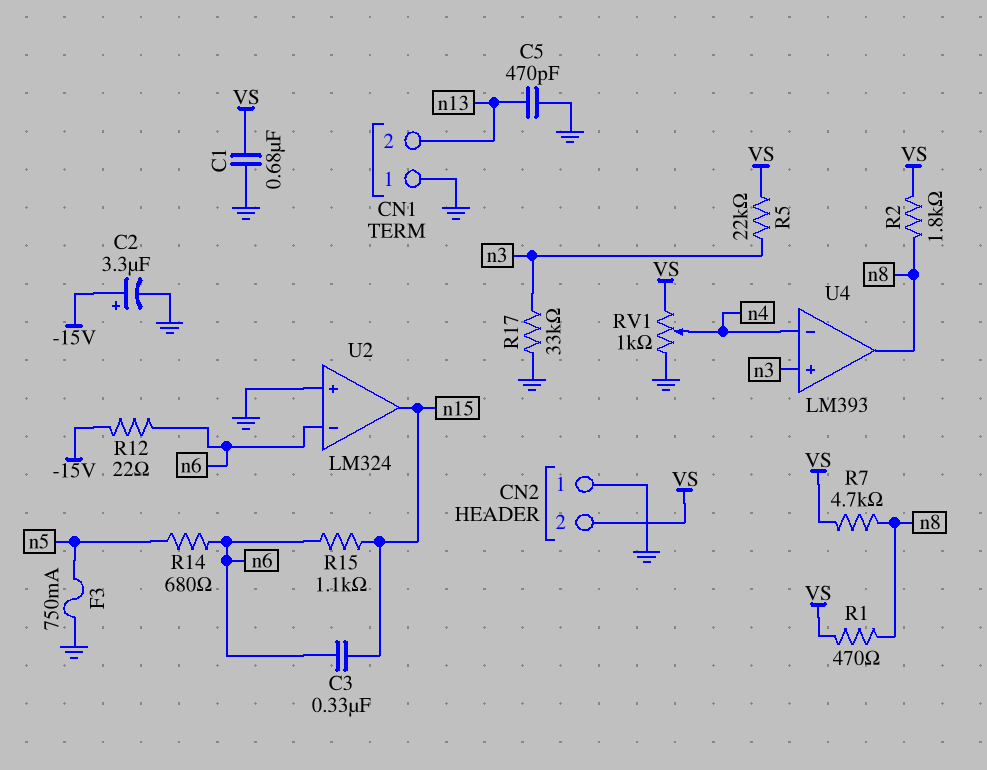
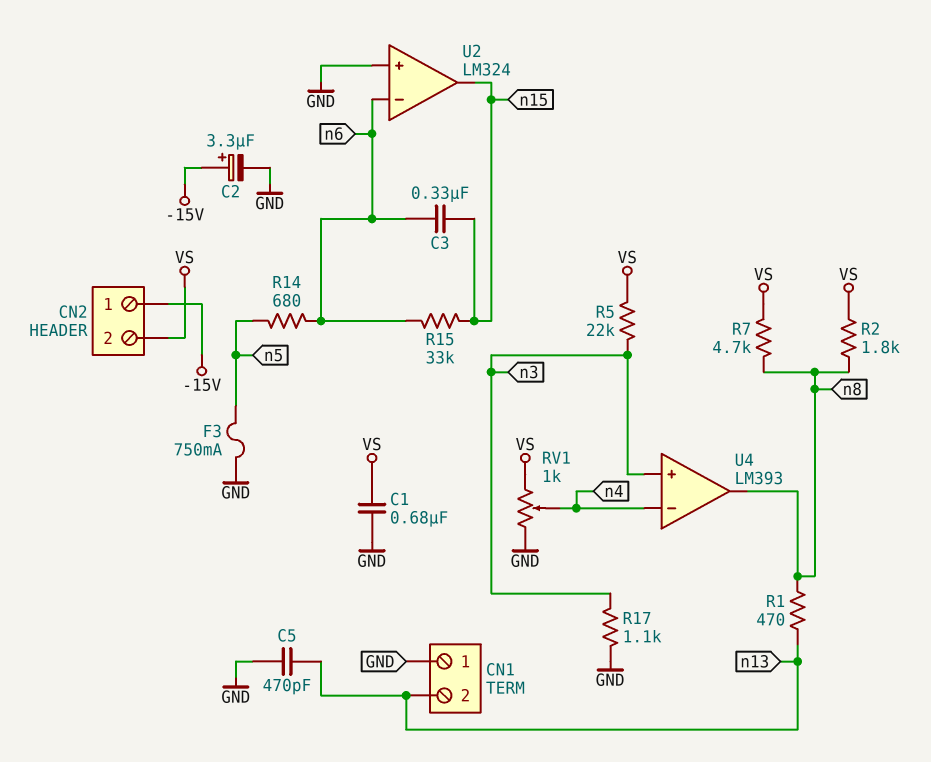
CN2 pin 1: GND -> -15V
R1: 470 (VS, n8) -> 470 (n8, n13)
R12: 22 (-15V, n6) -> none
R15: 1.1k (n6, n15) -> 33k (n6, n15)
R17: 33k (GND, n3) -> 1.1k (GND, n3)

